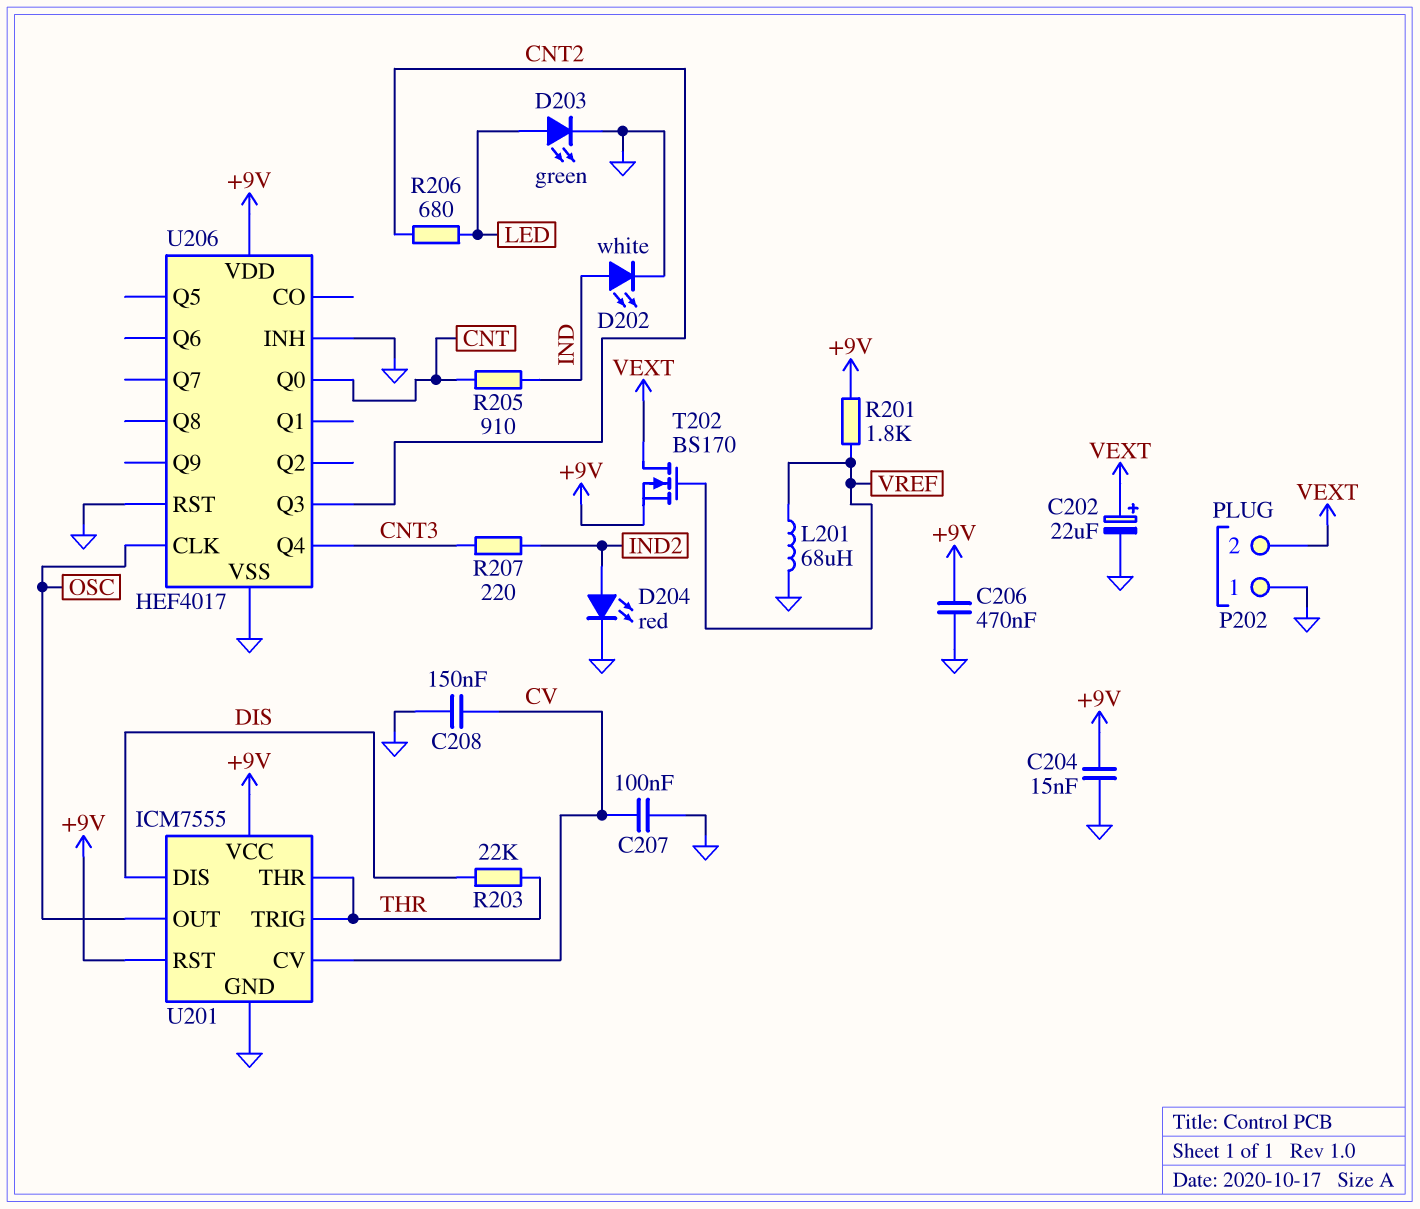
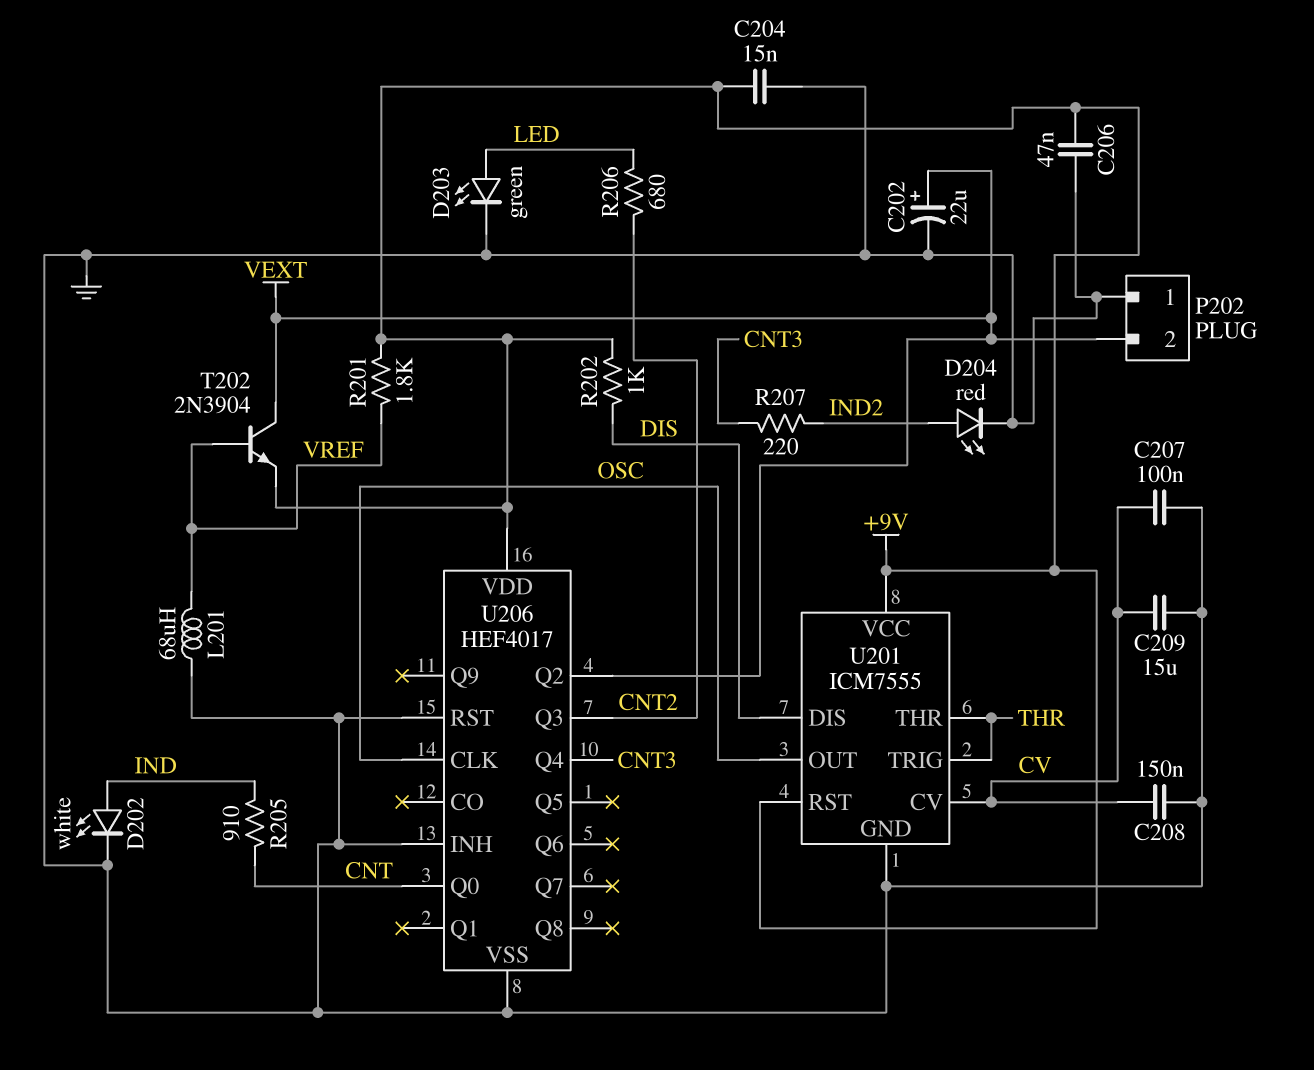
C206: 470nF (+9V, GND) -> 47nF (+9V, GND)
C209: none -> 15uF (CV, GND)
R202: none -> 1k (+9V, DIS)
R203: 22k (DIS, THR) -> none
T202: NMOS BS170 (G VREF, D VEXT, S +9V) -> NPN 2N3904 (B VREF, C VEXT, E +9V)
U206 pin Q2: none -> VEXT

